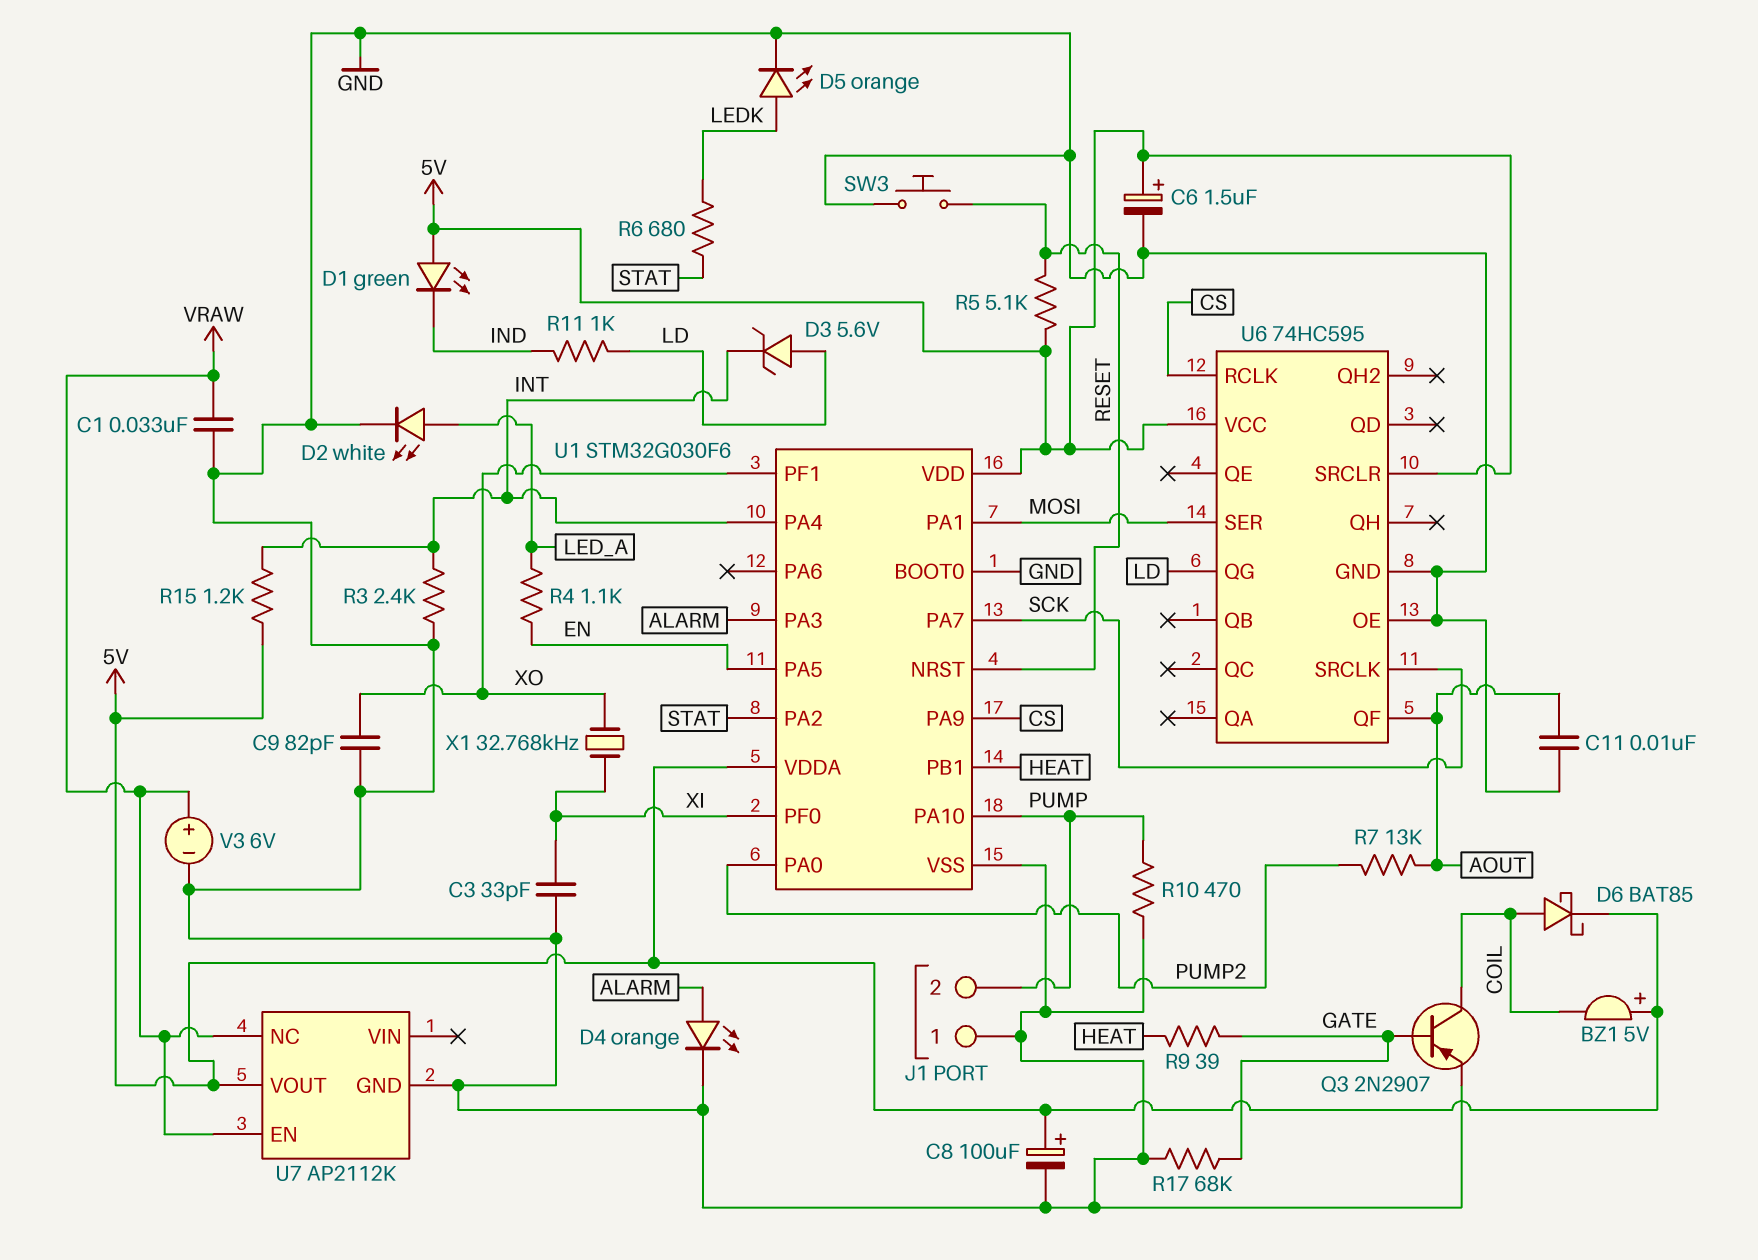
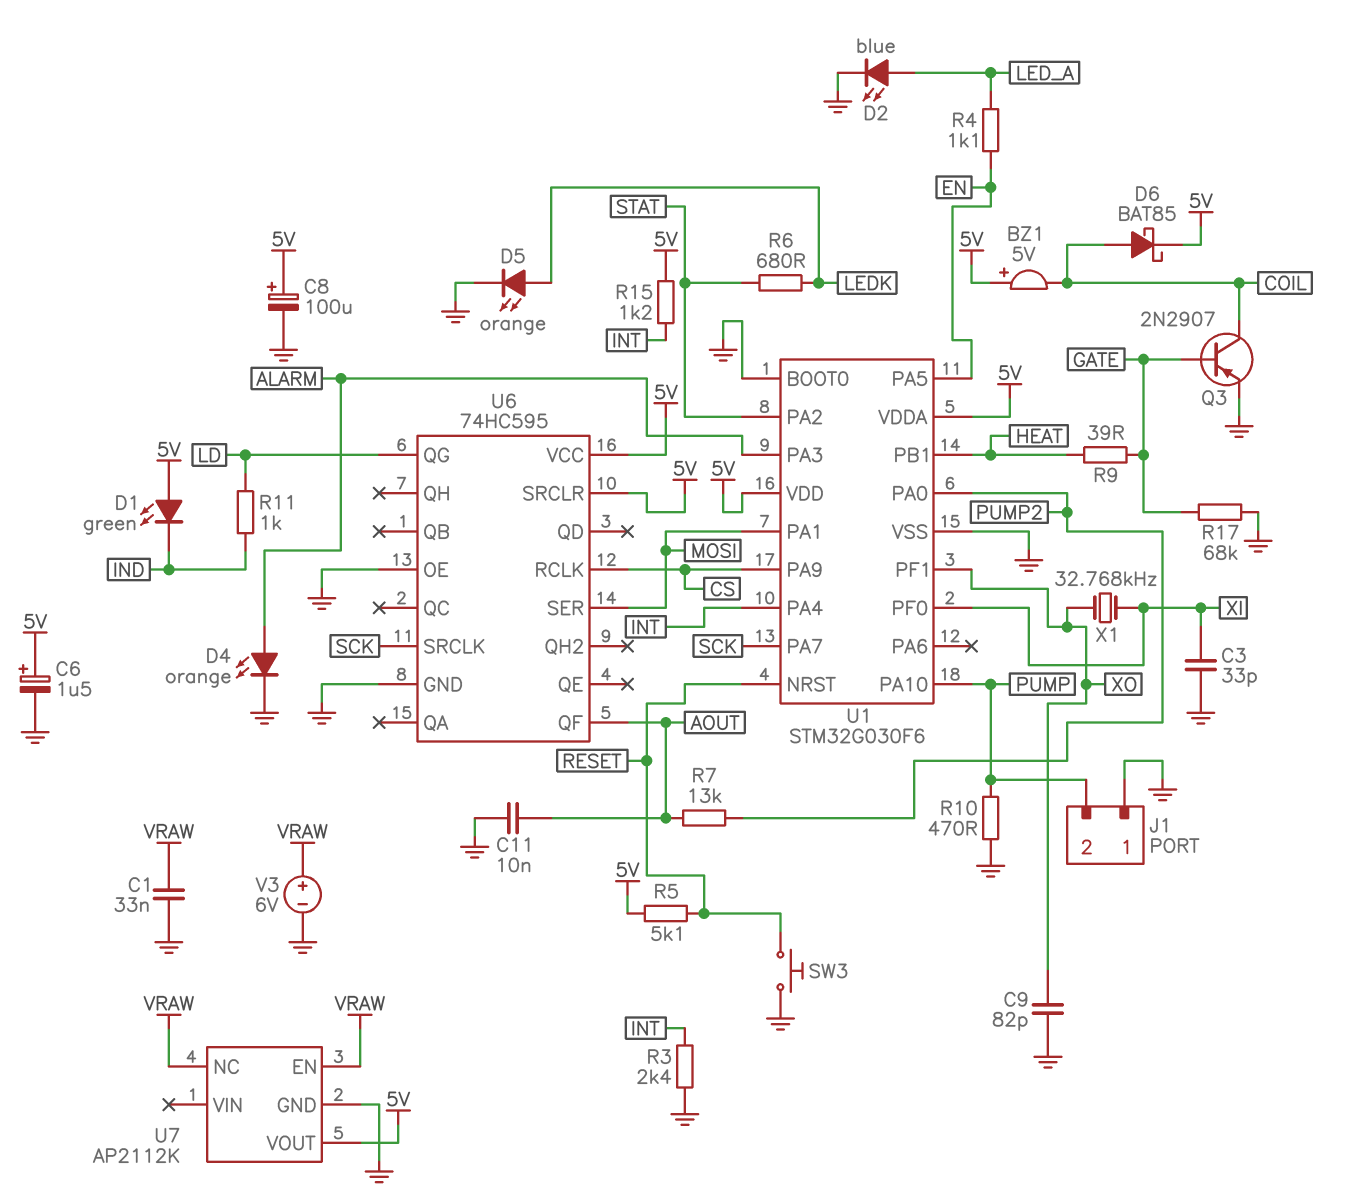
D2: LED white (A LED_A, K GND) -> LED blue (A LED_A, K GND)
D3: zener 5.6V (A LD, K INT) -> none

